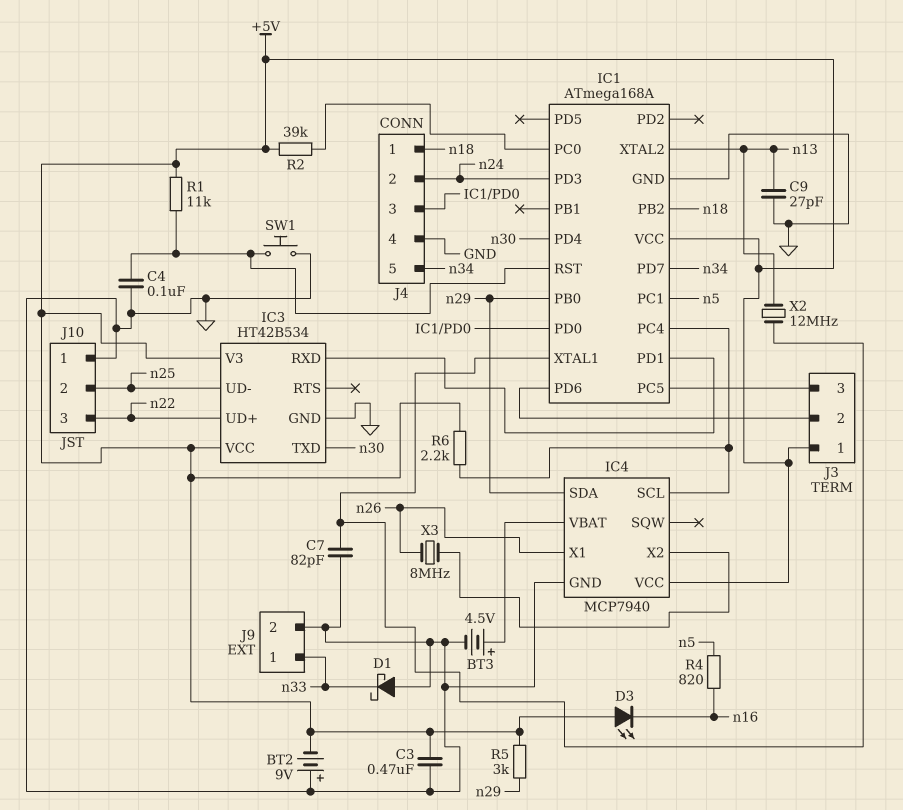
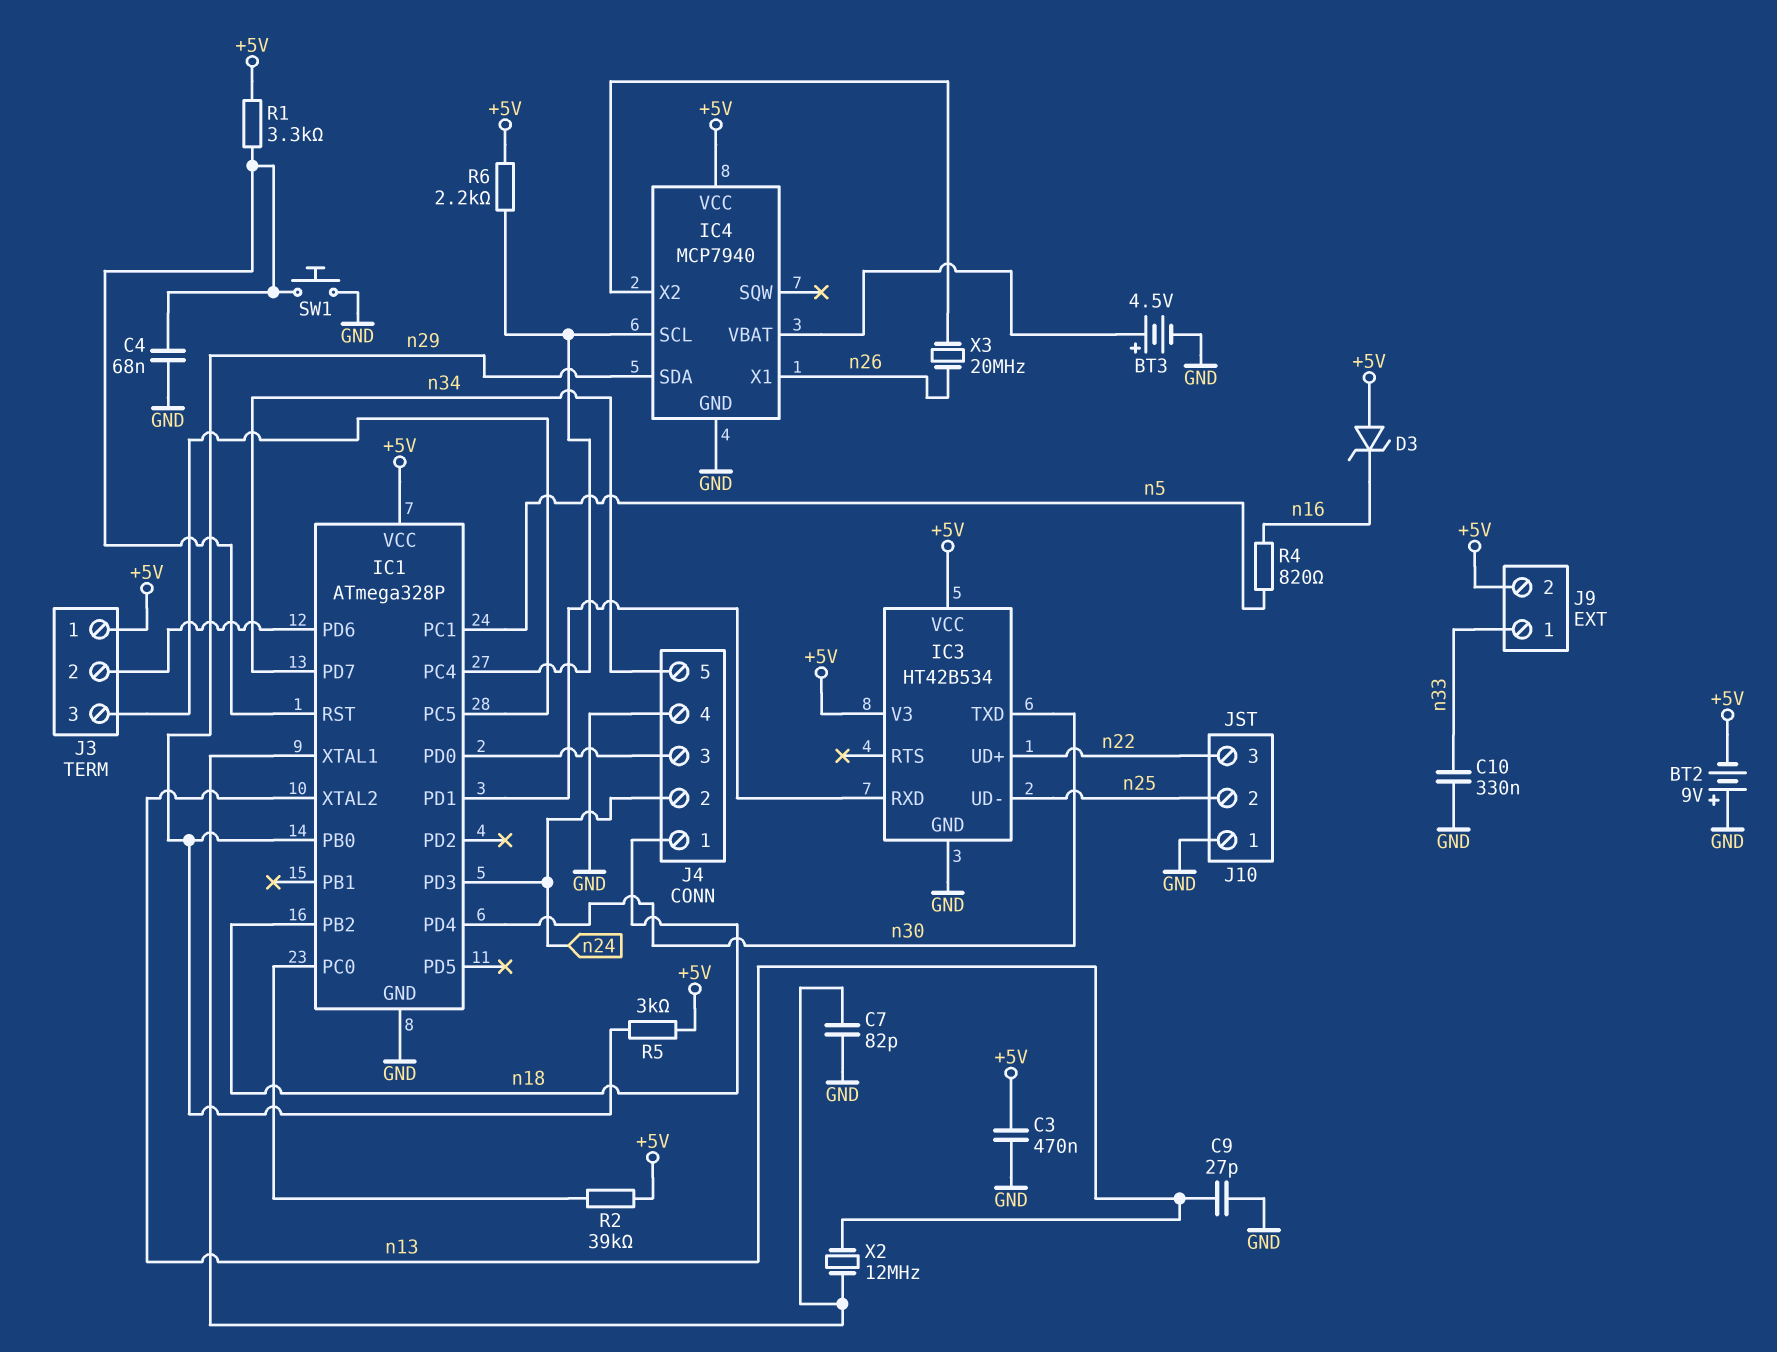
C4: 100nF (GND, IC1/RST) -> 68nF (GND, IC1/RST)
C10: none -> 330nF (GND, n33)
D1: schottky (A GND, K n33) -> none
D3: LED (A +5V, K n16) -> zener (A +5V, K n16)
IC1: ATmega168A -> ATmega328P
J9 pin 2: GND -> +5V
R1: 11k (+5V, IC1/RST) -> 3.3k (+5V, IC1/RST)
X3: 8MHz (IC4/X2, n26) -> 20MHz (IC4/X2, n26)

